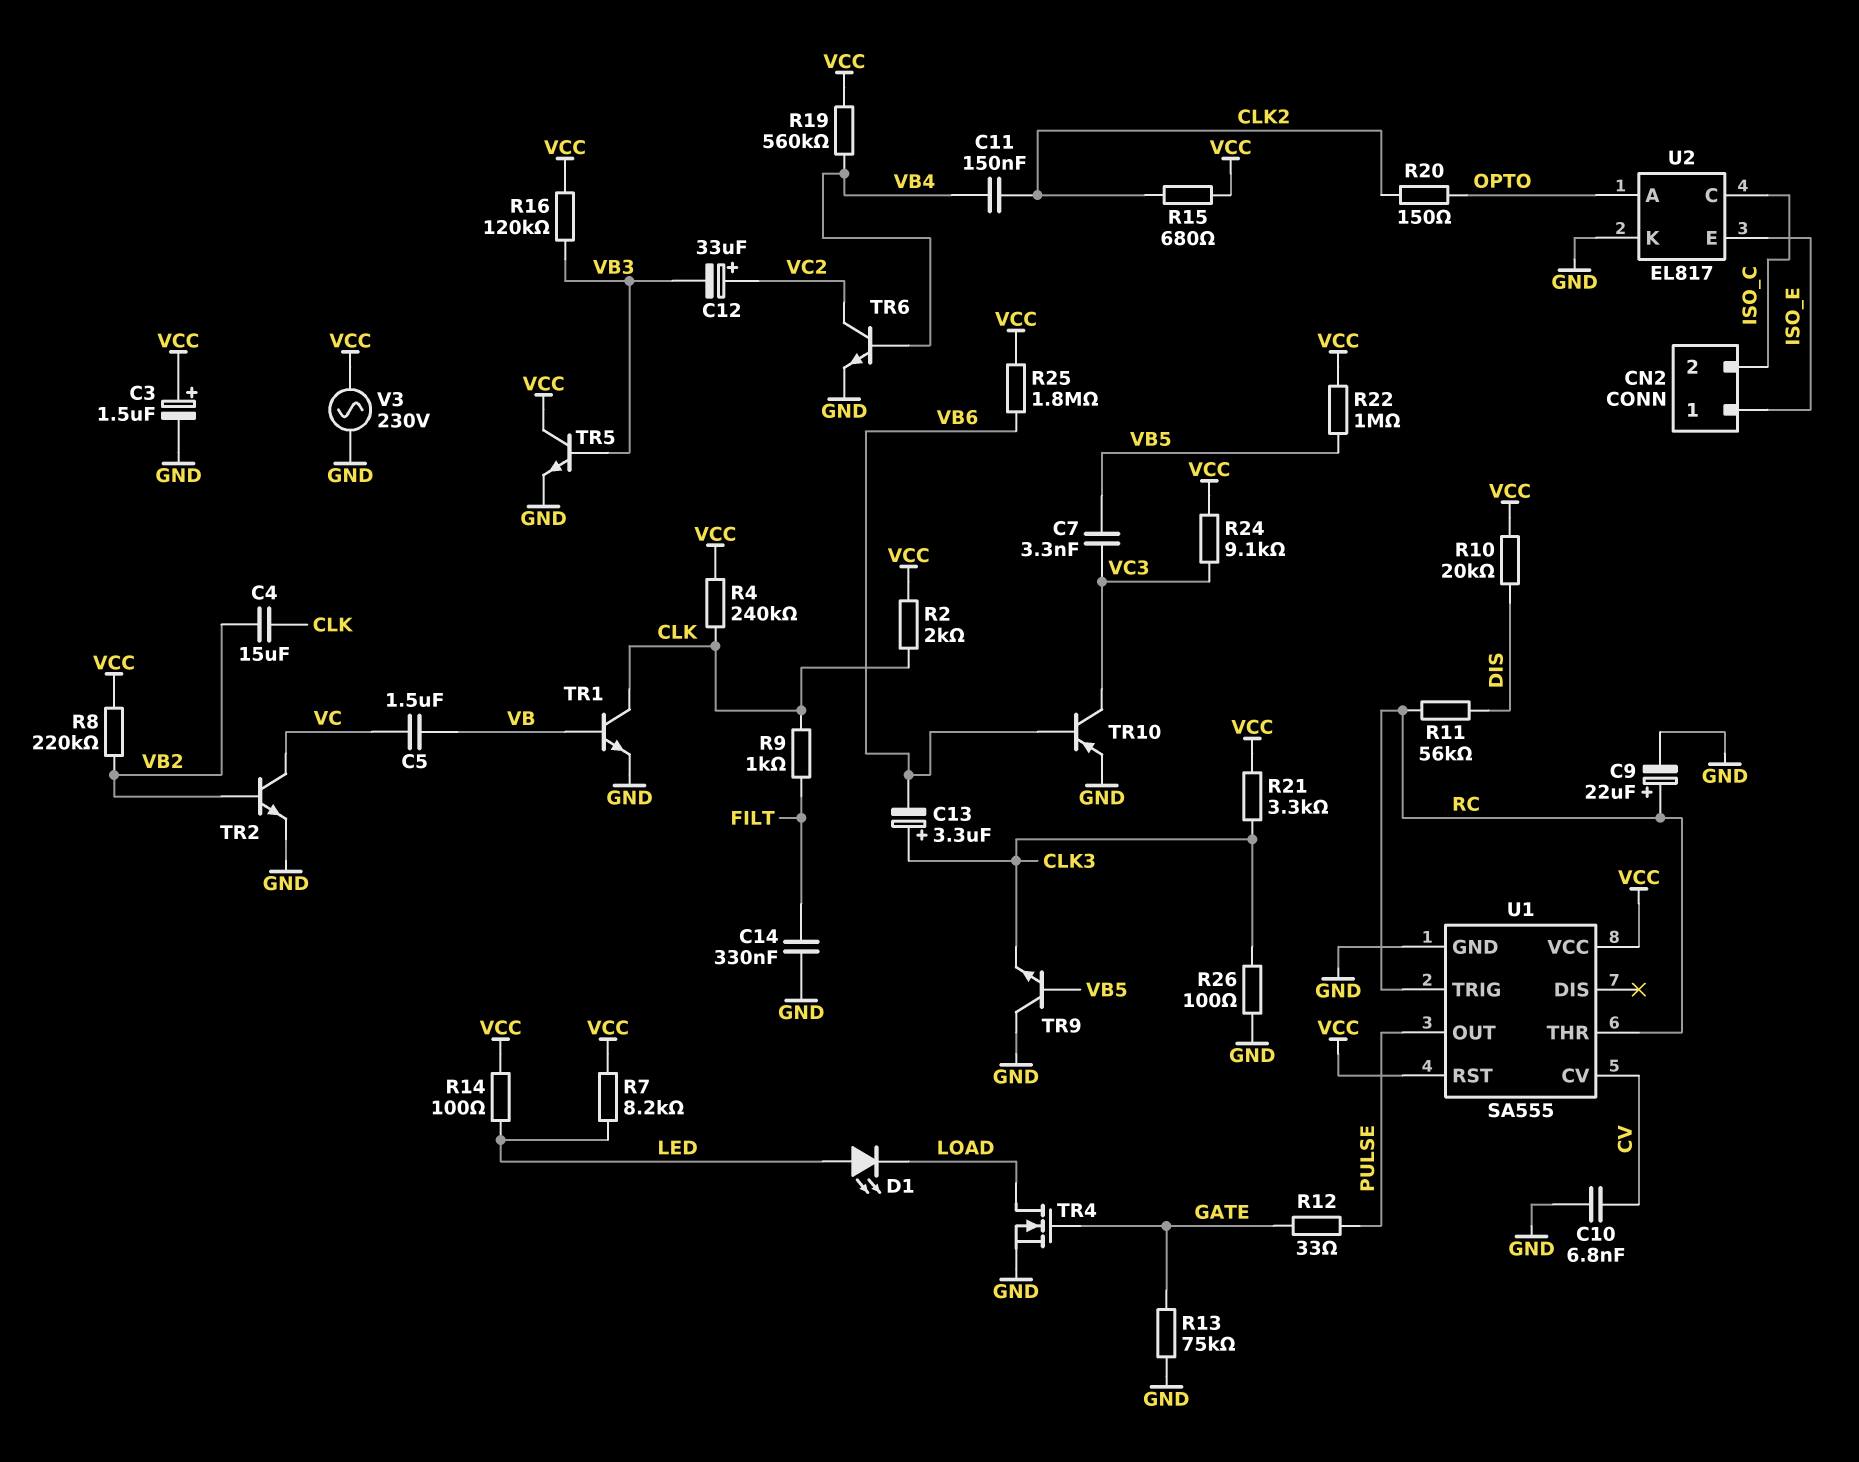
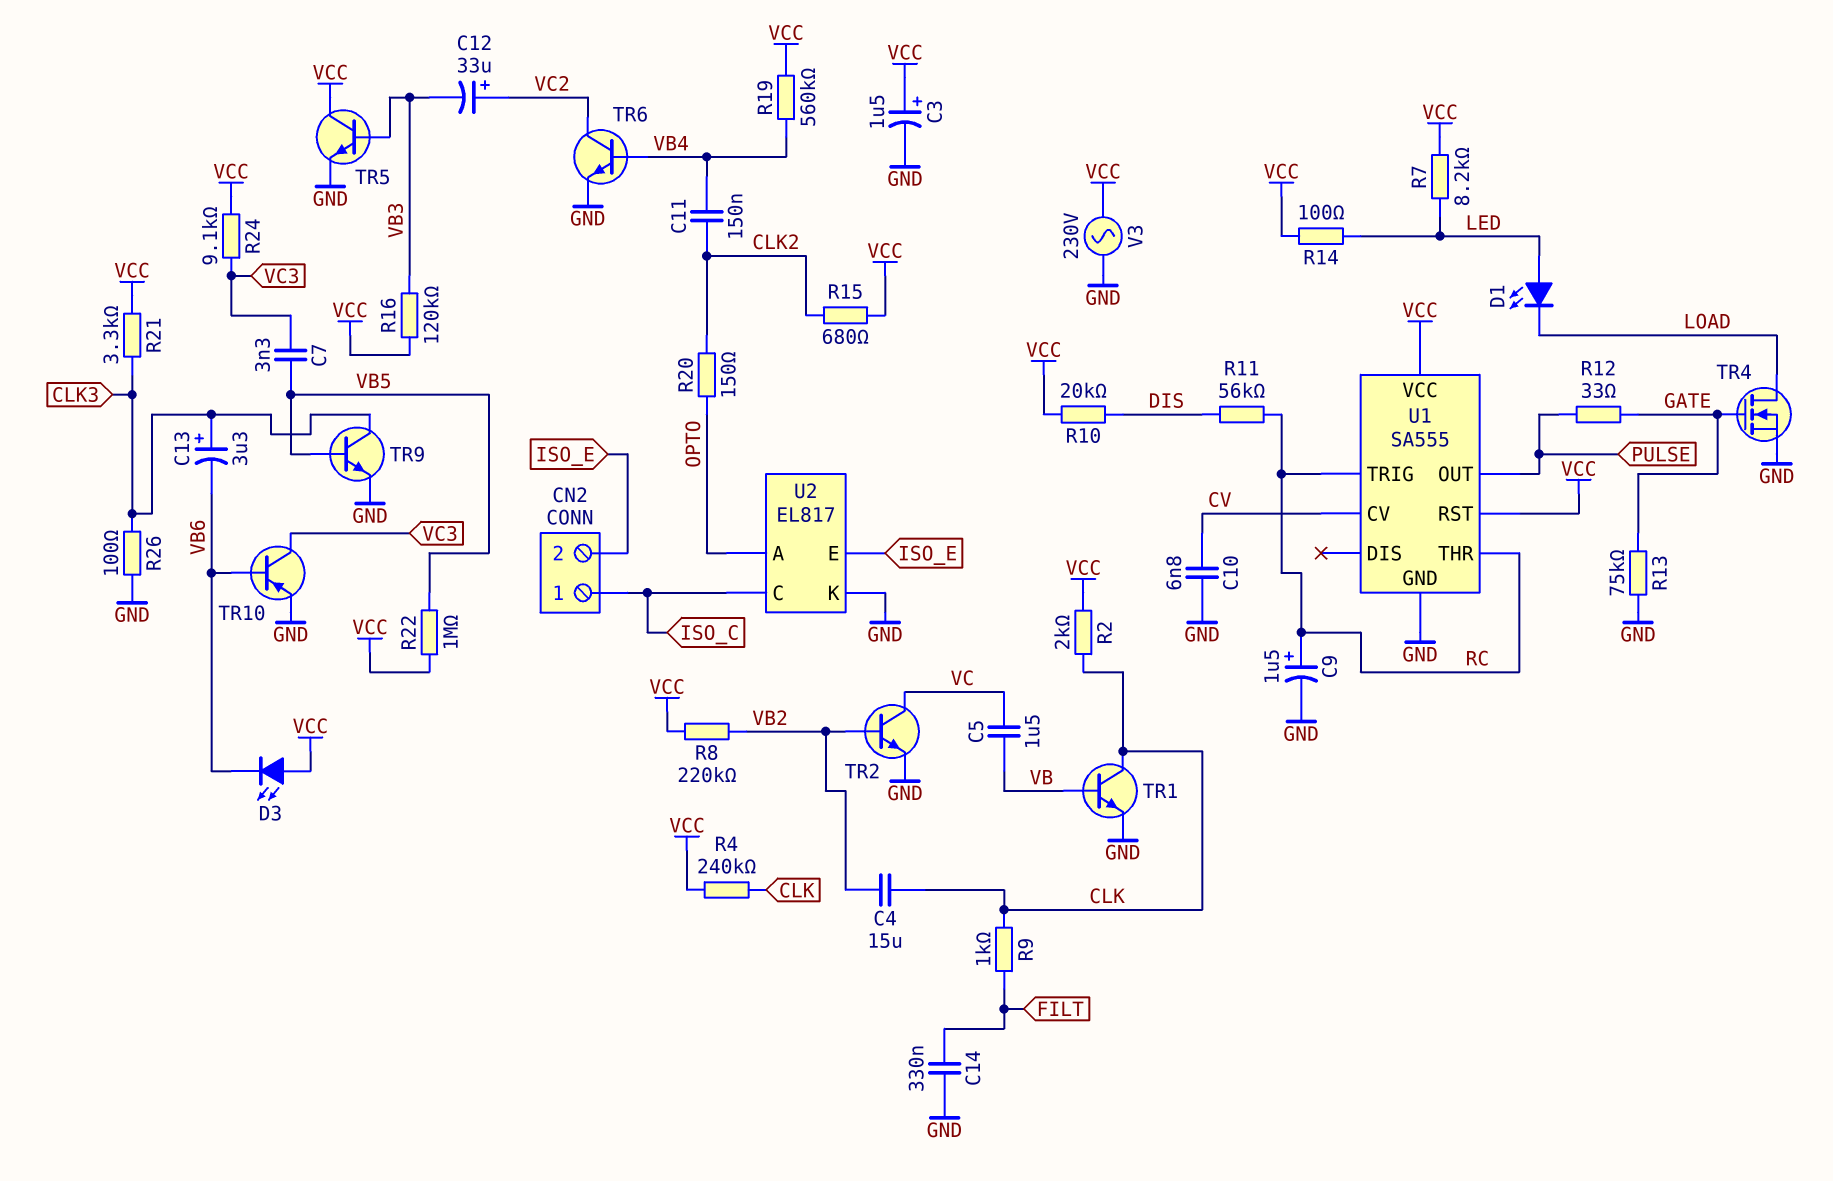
C9: 22uF (plus RC, minus GND) -> 1.5uF (plus RC, minus GND)
CN2 pin 1: ISO_E -> ISO_C
CN2 pin 2: ISO_C -> ISO_E
D3: none -> LED (A VCC, K VB6)
R25: 1.8M (VB6, VCC) -> none
TR9: NPN (B VB5, C GND, E CLK3) -> NPN (B VB5, C CLK3, E GND)

